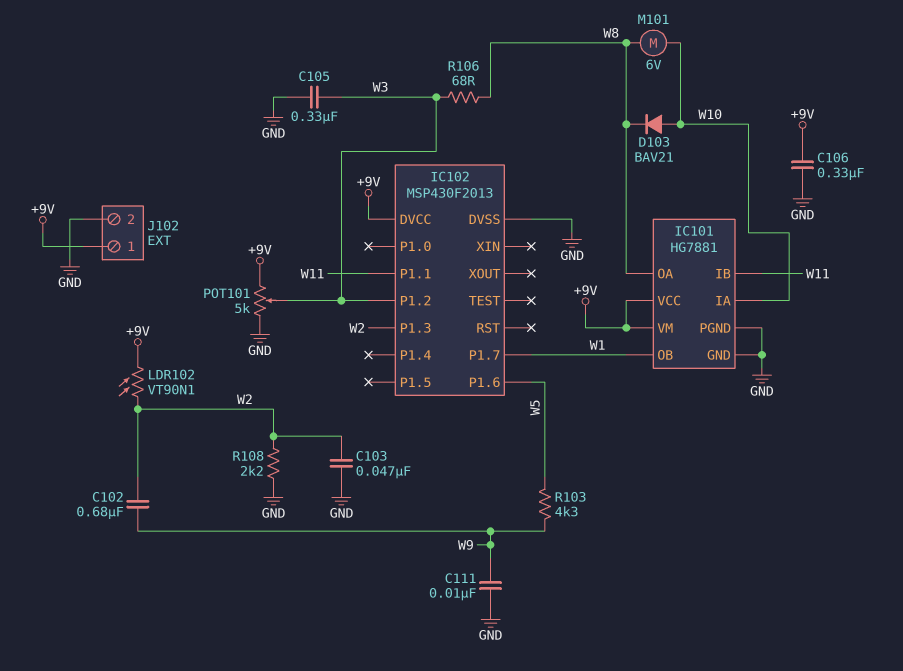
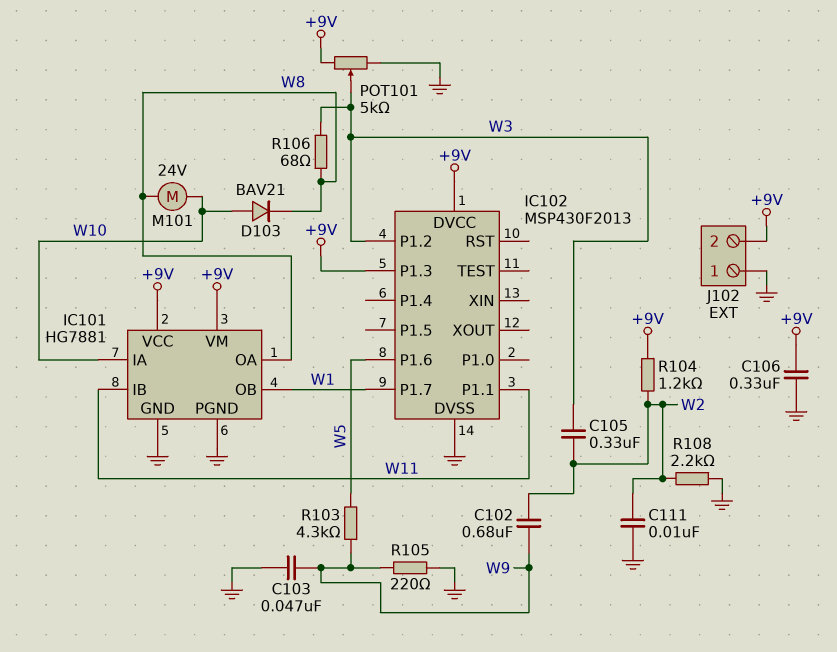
C103: 47nF (GND, W2) -> 47nF (GND, W9)
C105: 330nF (GND, W3) -> 330nF (W2, W3)
C111: 10nF (GND, W9) -> 10nF (GND, W2)
IC102 pin P1.3: W2 -> +9V
J102 pin 1: +9V -> GND
J102 pin 2: GND -> +9V
LDR102: VT90N1 (+9V, W2) -> none
M101: motor 6V (W8, W10) -> motor 24V (W8, W10)
R104: none -> 1.2k (+9V, W2)
R105: none -> 220 (GND, W9)

